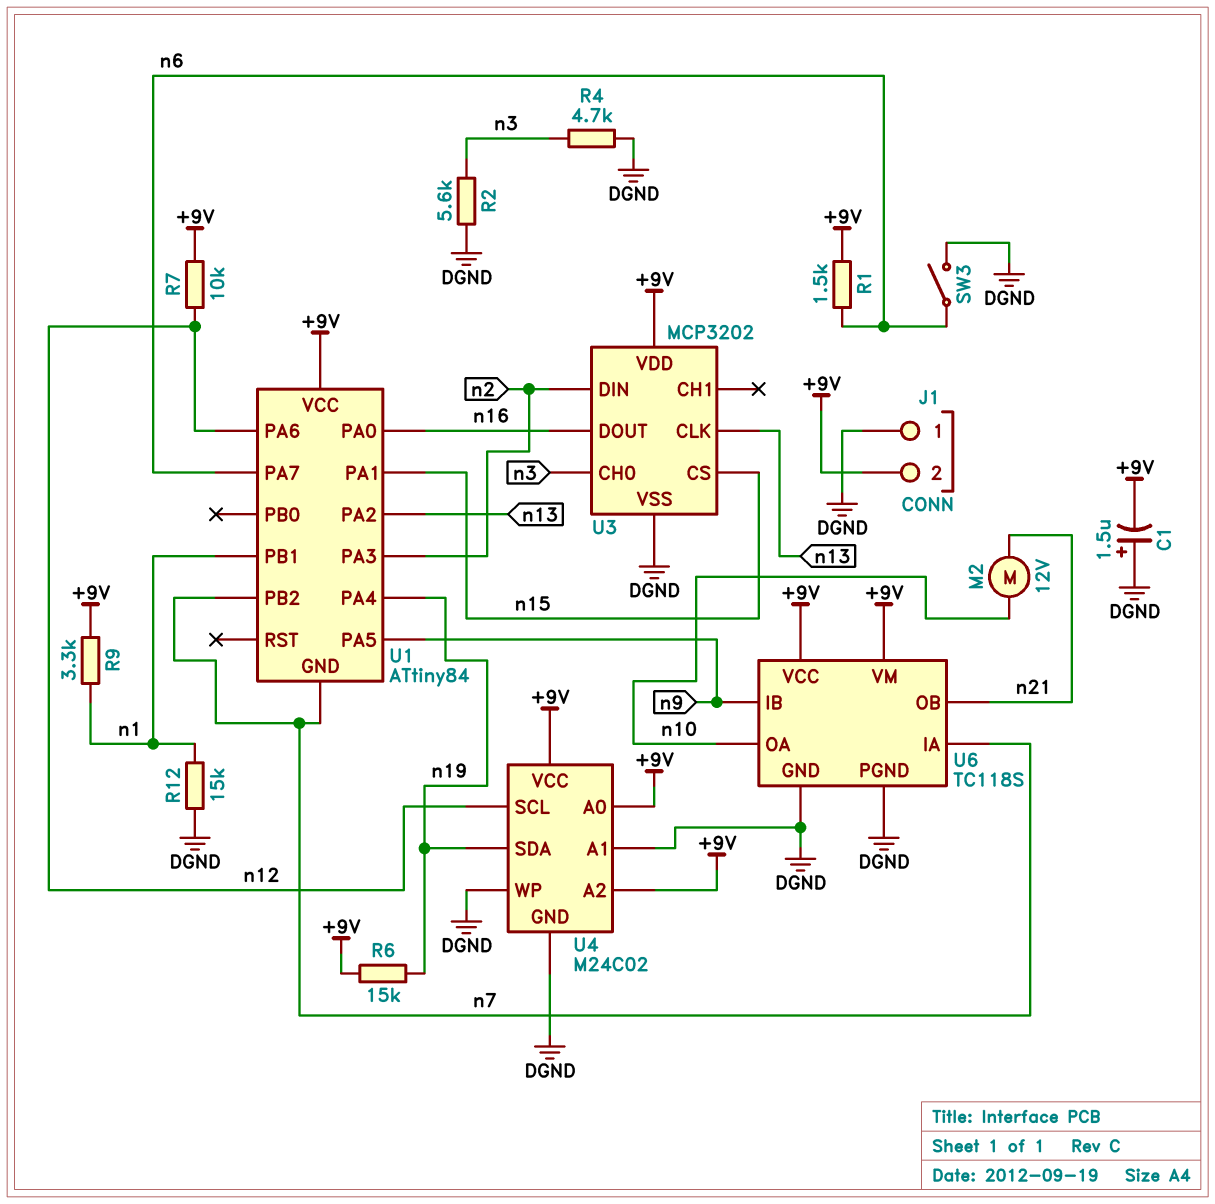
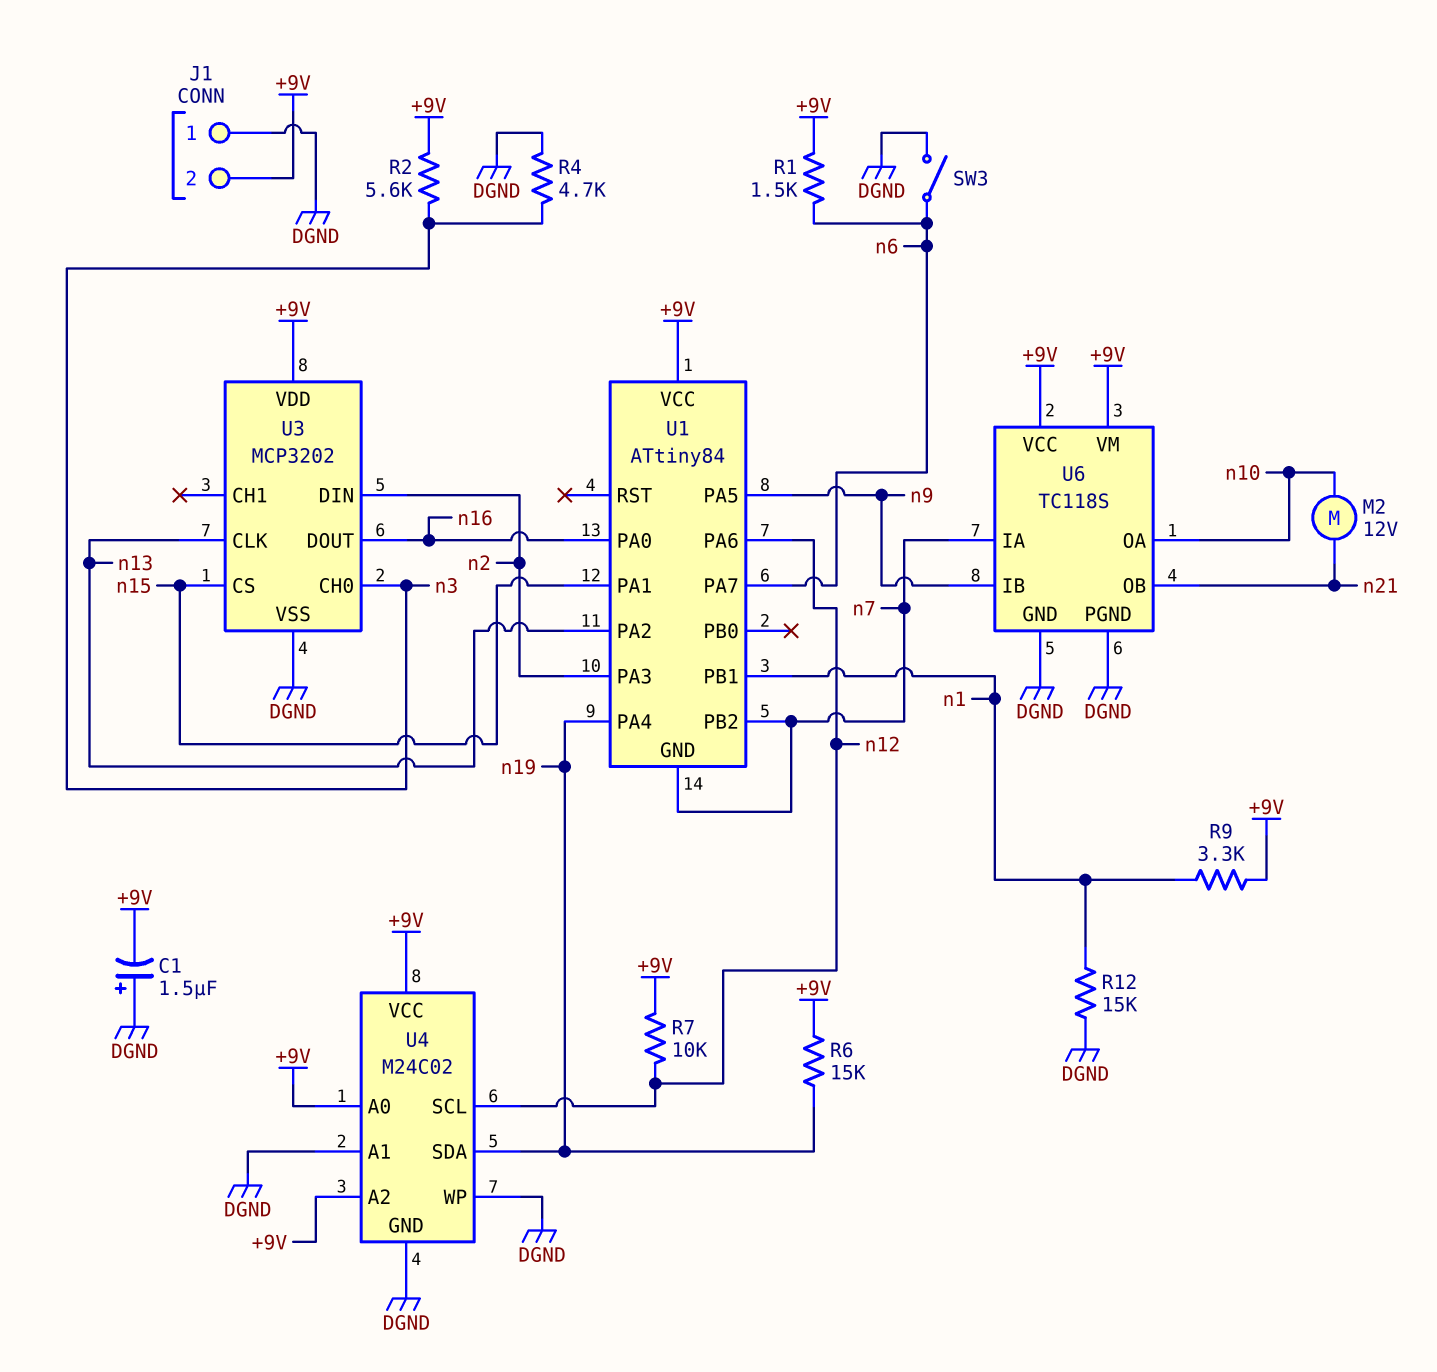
R2: 5.6k (DGND, n3) -> 5.6k (+9V, n3)

